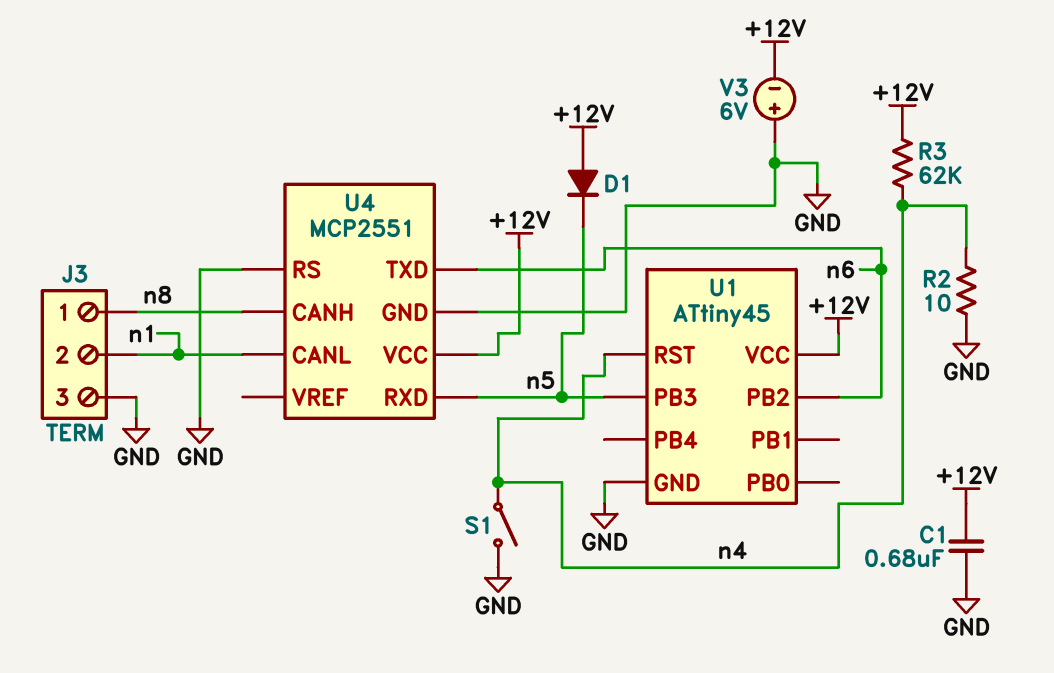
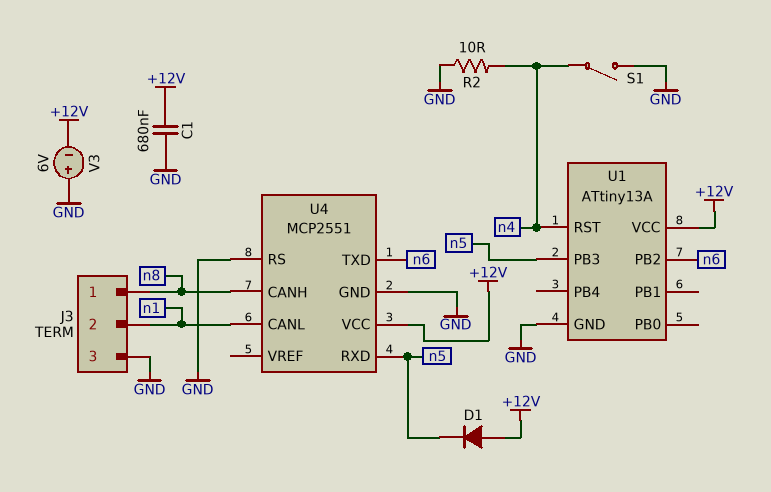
R3: 62k (+12V, n4) -> none
U1: ATtiny45 -> ATtiny13A

